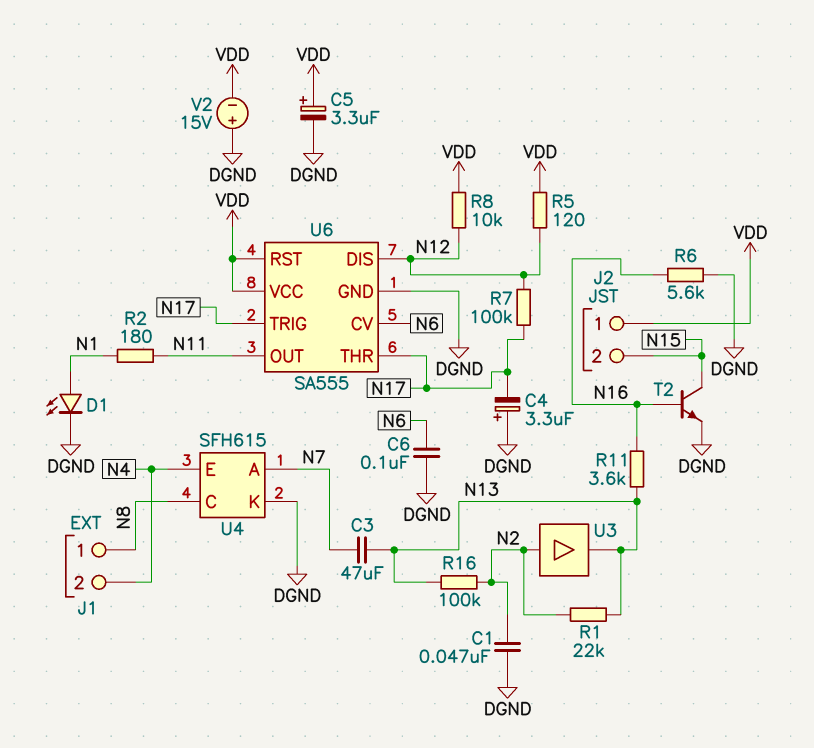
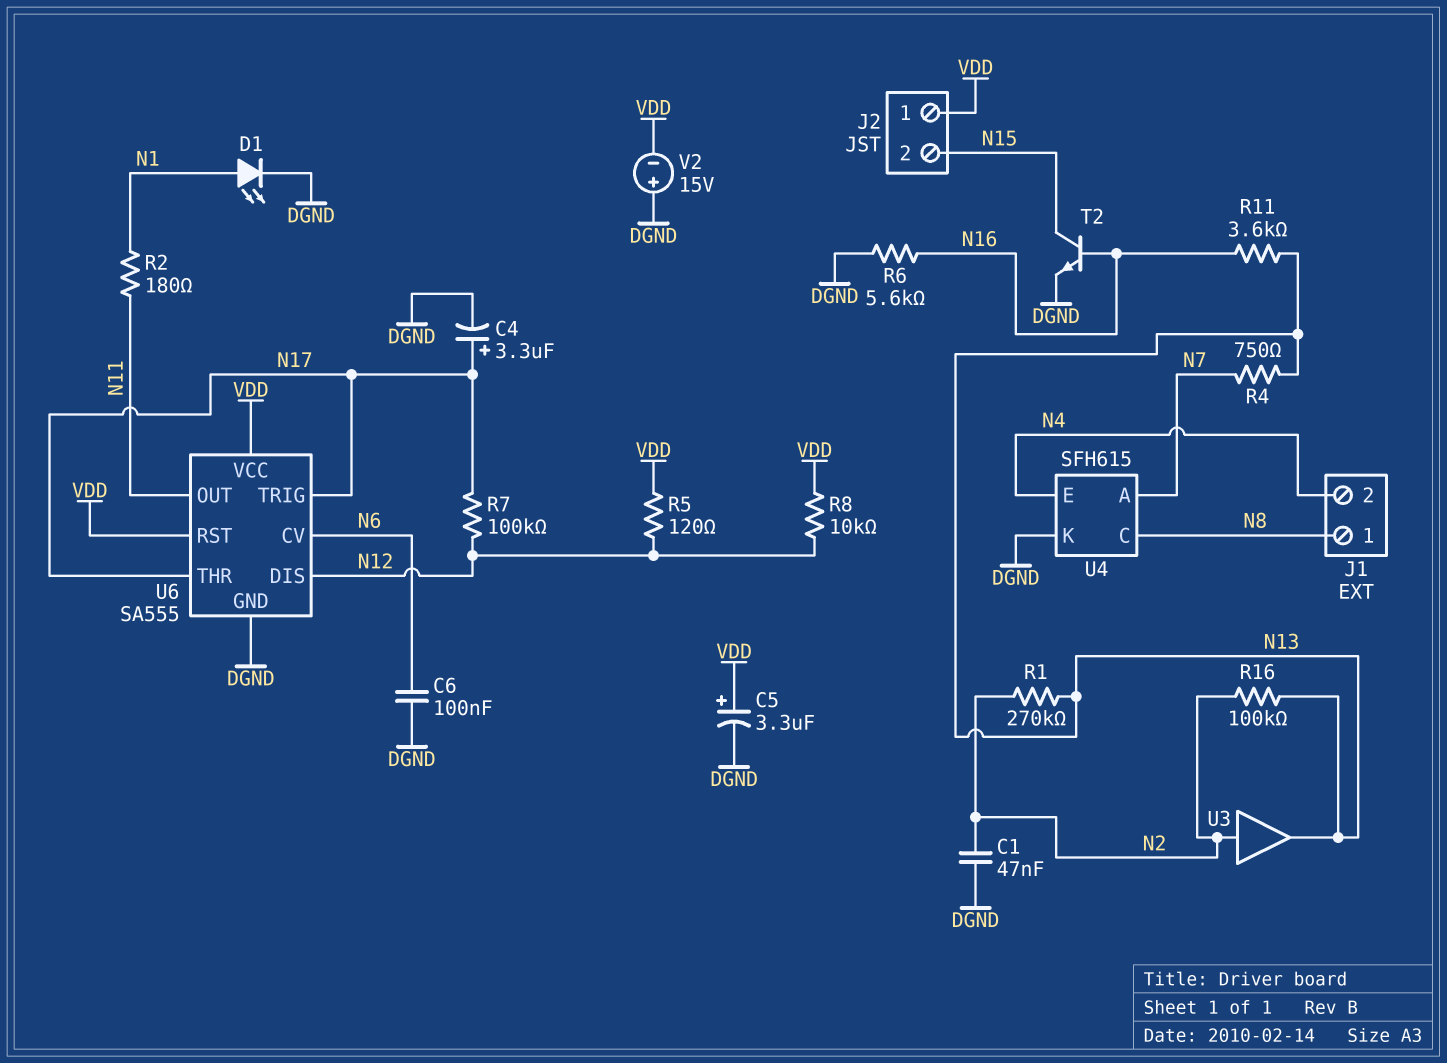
C3: 47uF (N7, N13) -> none
C4: 3.3uF (plus DGND, minus N17) -> 3.3uF (plus N17, minus DGND)
R1: 22k (N2, N13) -> 270k (N2, N13)
R4: none -> 750 (N7, N13)

